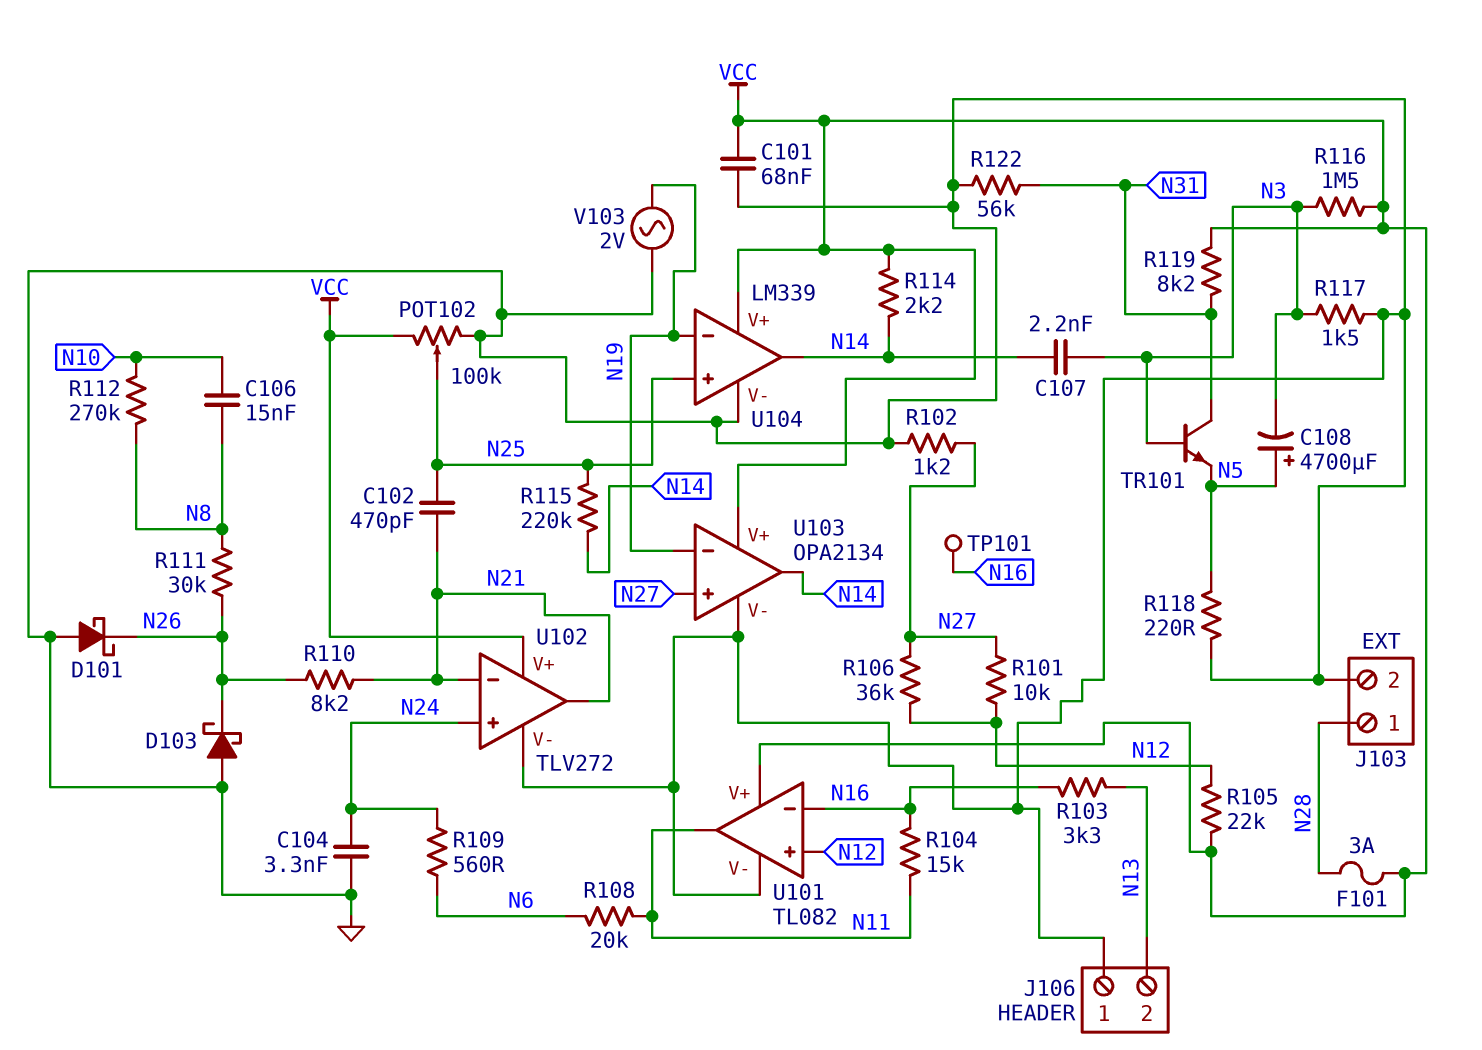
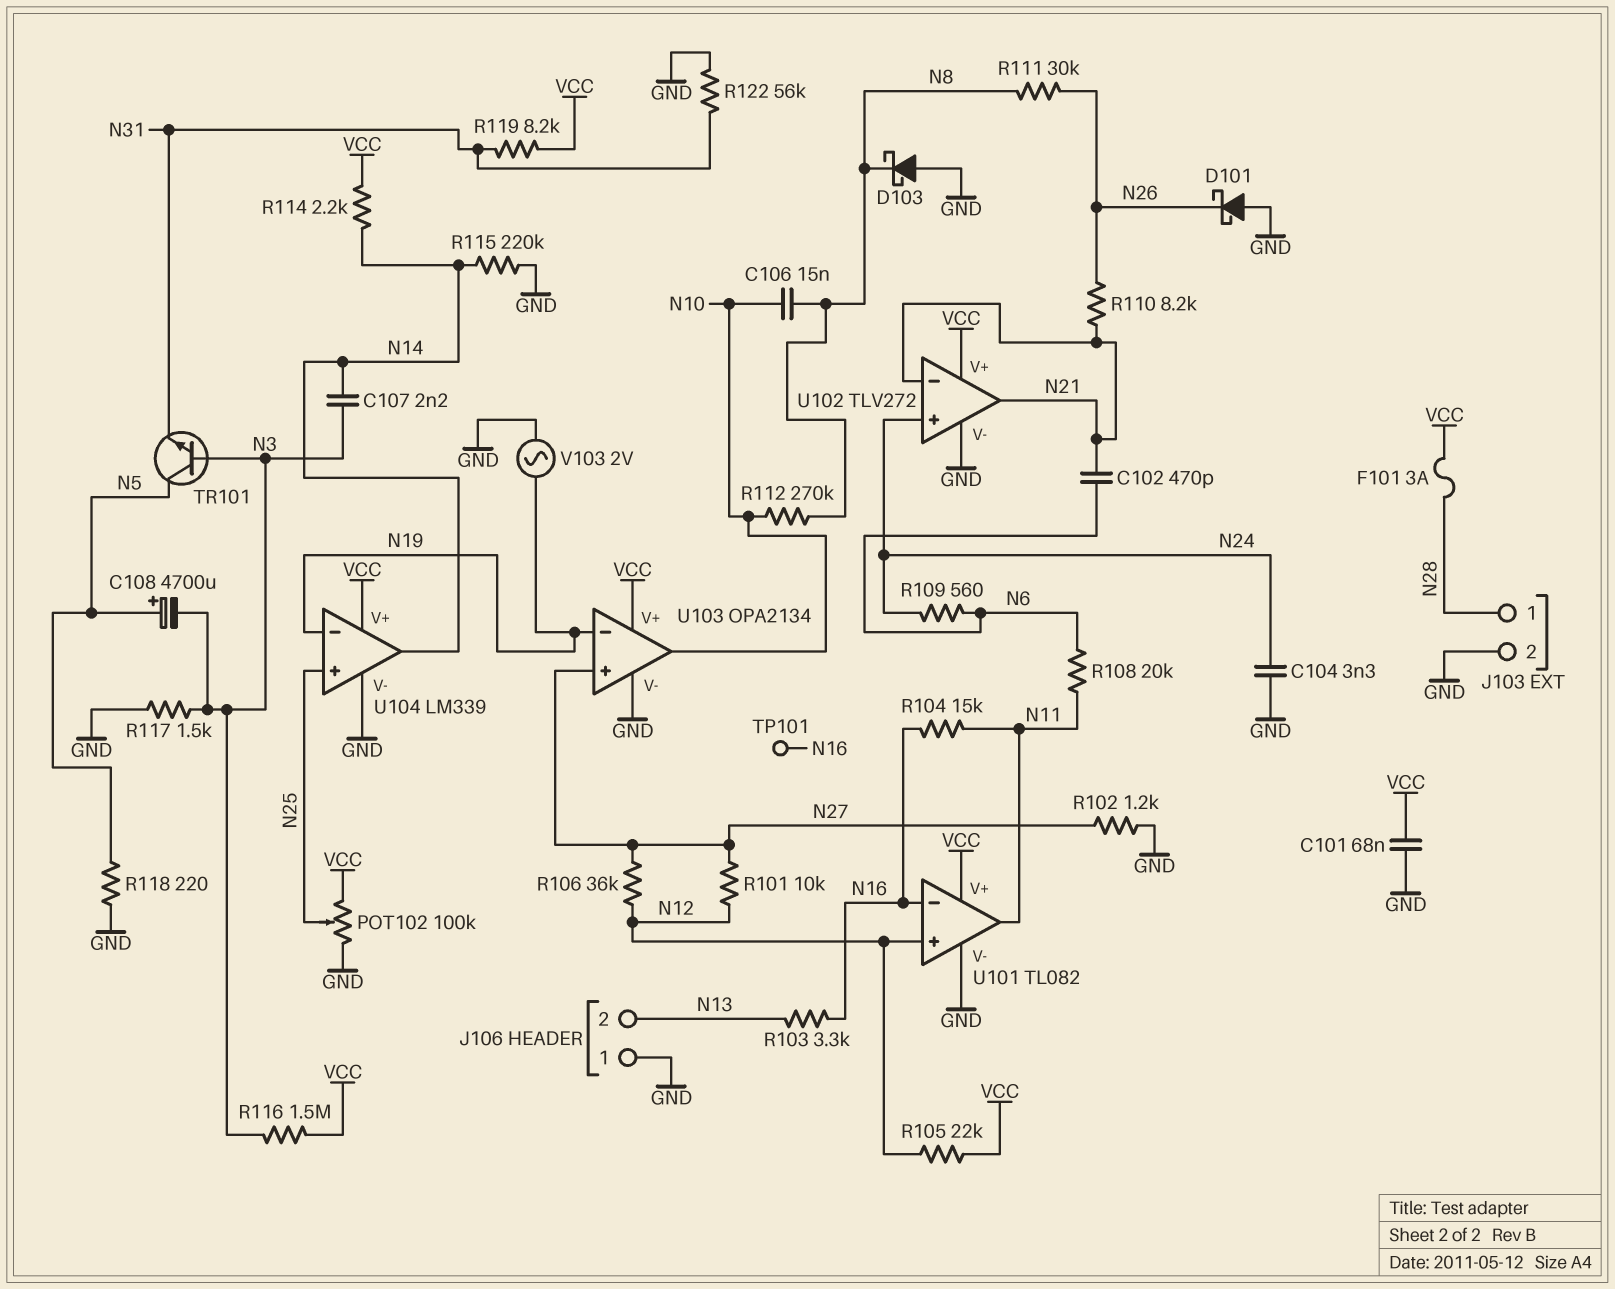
C102: 470pF (N21, N25) -> 470pF (N6, N21)
D103: schottky (A GND, K N26) -> schottky (A GND, K N8)
R115: 220k (N14, N25) -> 220k (GND, N14)
TR101: NPN (B N3, C N31, E N5) -> NPN (B N3, C N5, E N31)
U103 pin out: N14 -> N10

